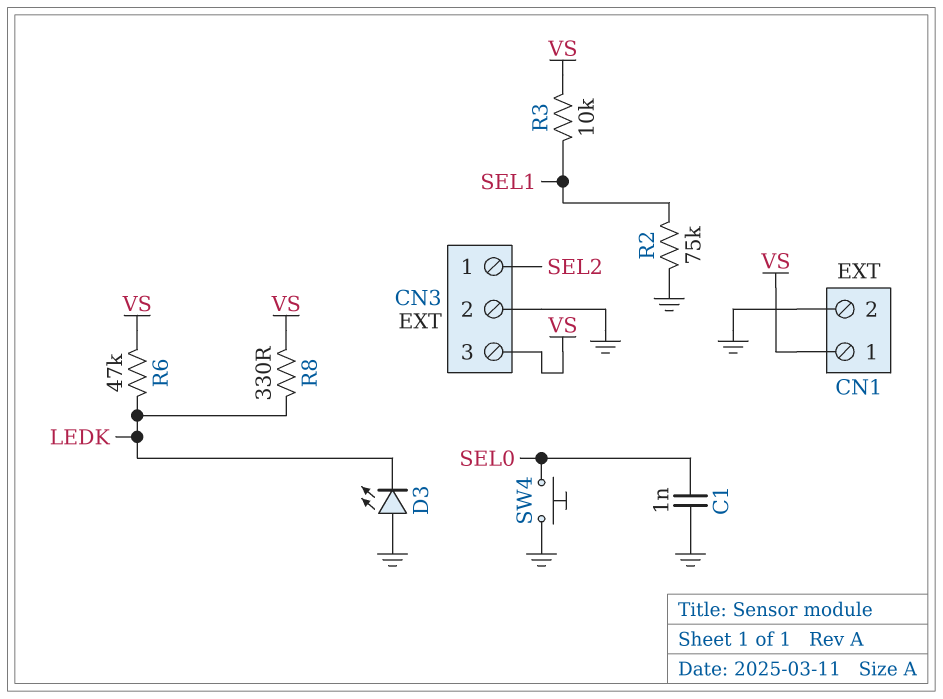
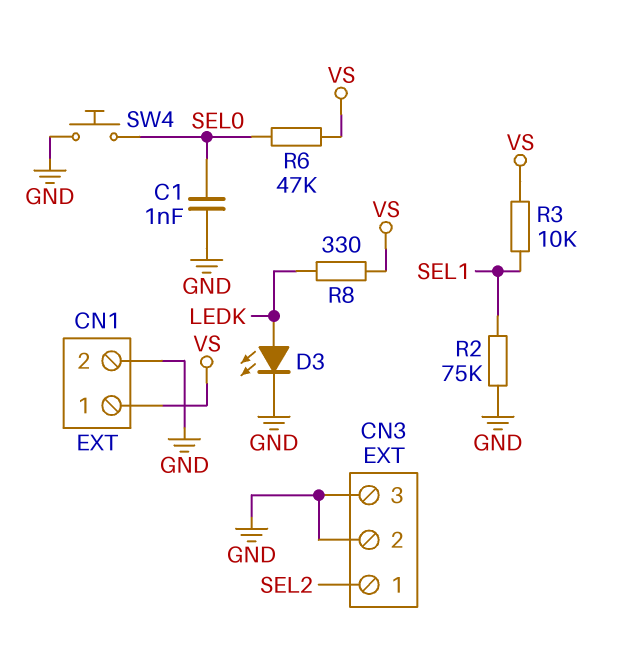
CN3 pin 3: VS -> GND
D3: LED (A GND, K LEDK) -> LED (A LEDK, K GND)
R6: 47k (LEDK, VS) -> 47k (SEL0, VS)

